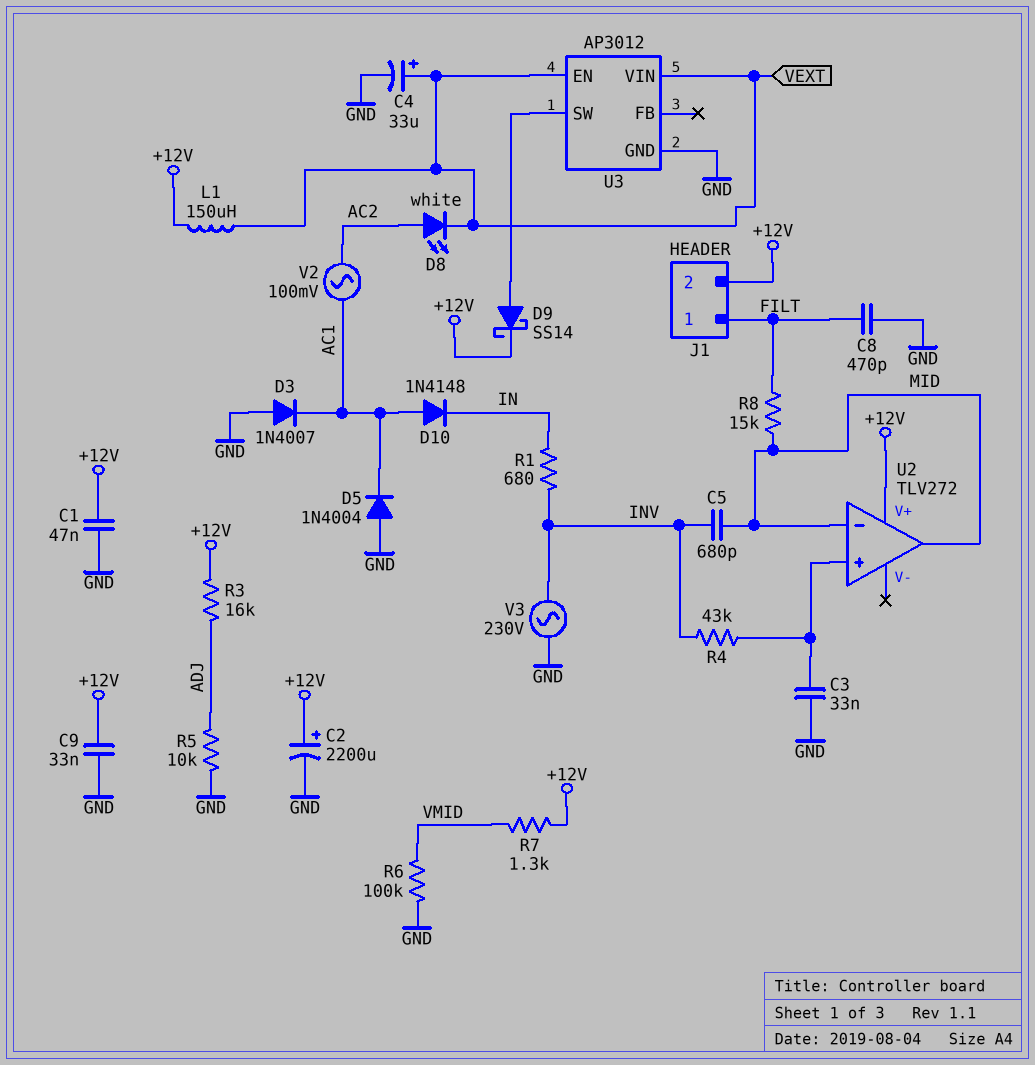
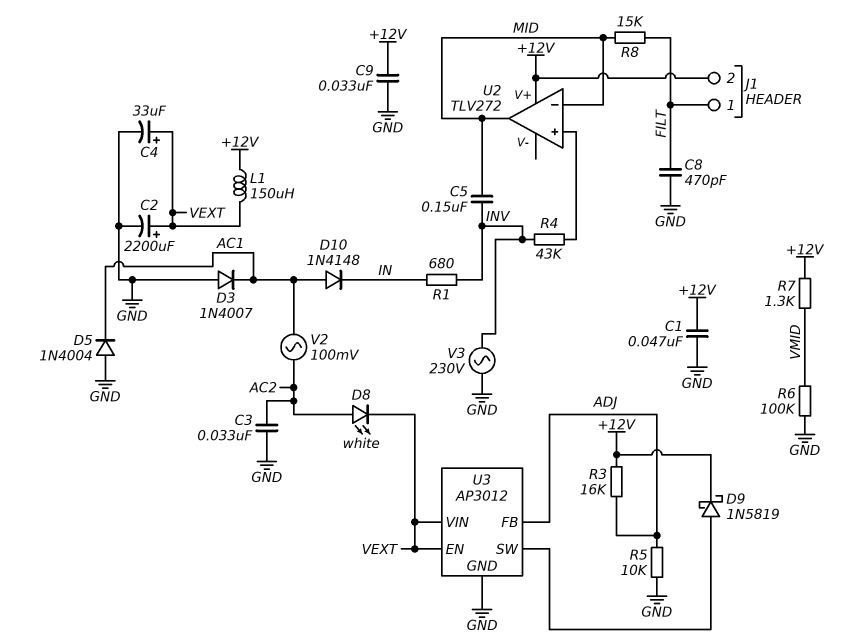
C2: 2200uF (plus +12V, minus GND) -> 2200uF (plus VEXT, minus GND)
C3: 33nF (GND, U2/in+) -> 33nF (AC2, GND)
C5: 680pF (INV, MID) -> 150nF (INV, MID)
D9: schottky SS14 (A U3/SW, K +12V) -> schottky 1N5819 (A U3/SW, K +12V)
U3 pin FB: none -> ADJ

